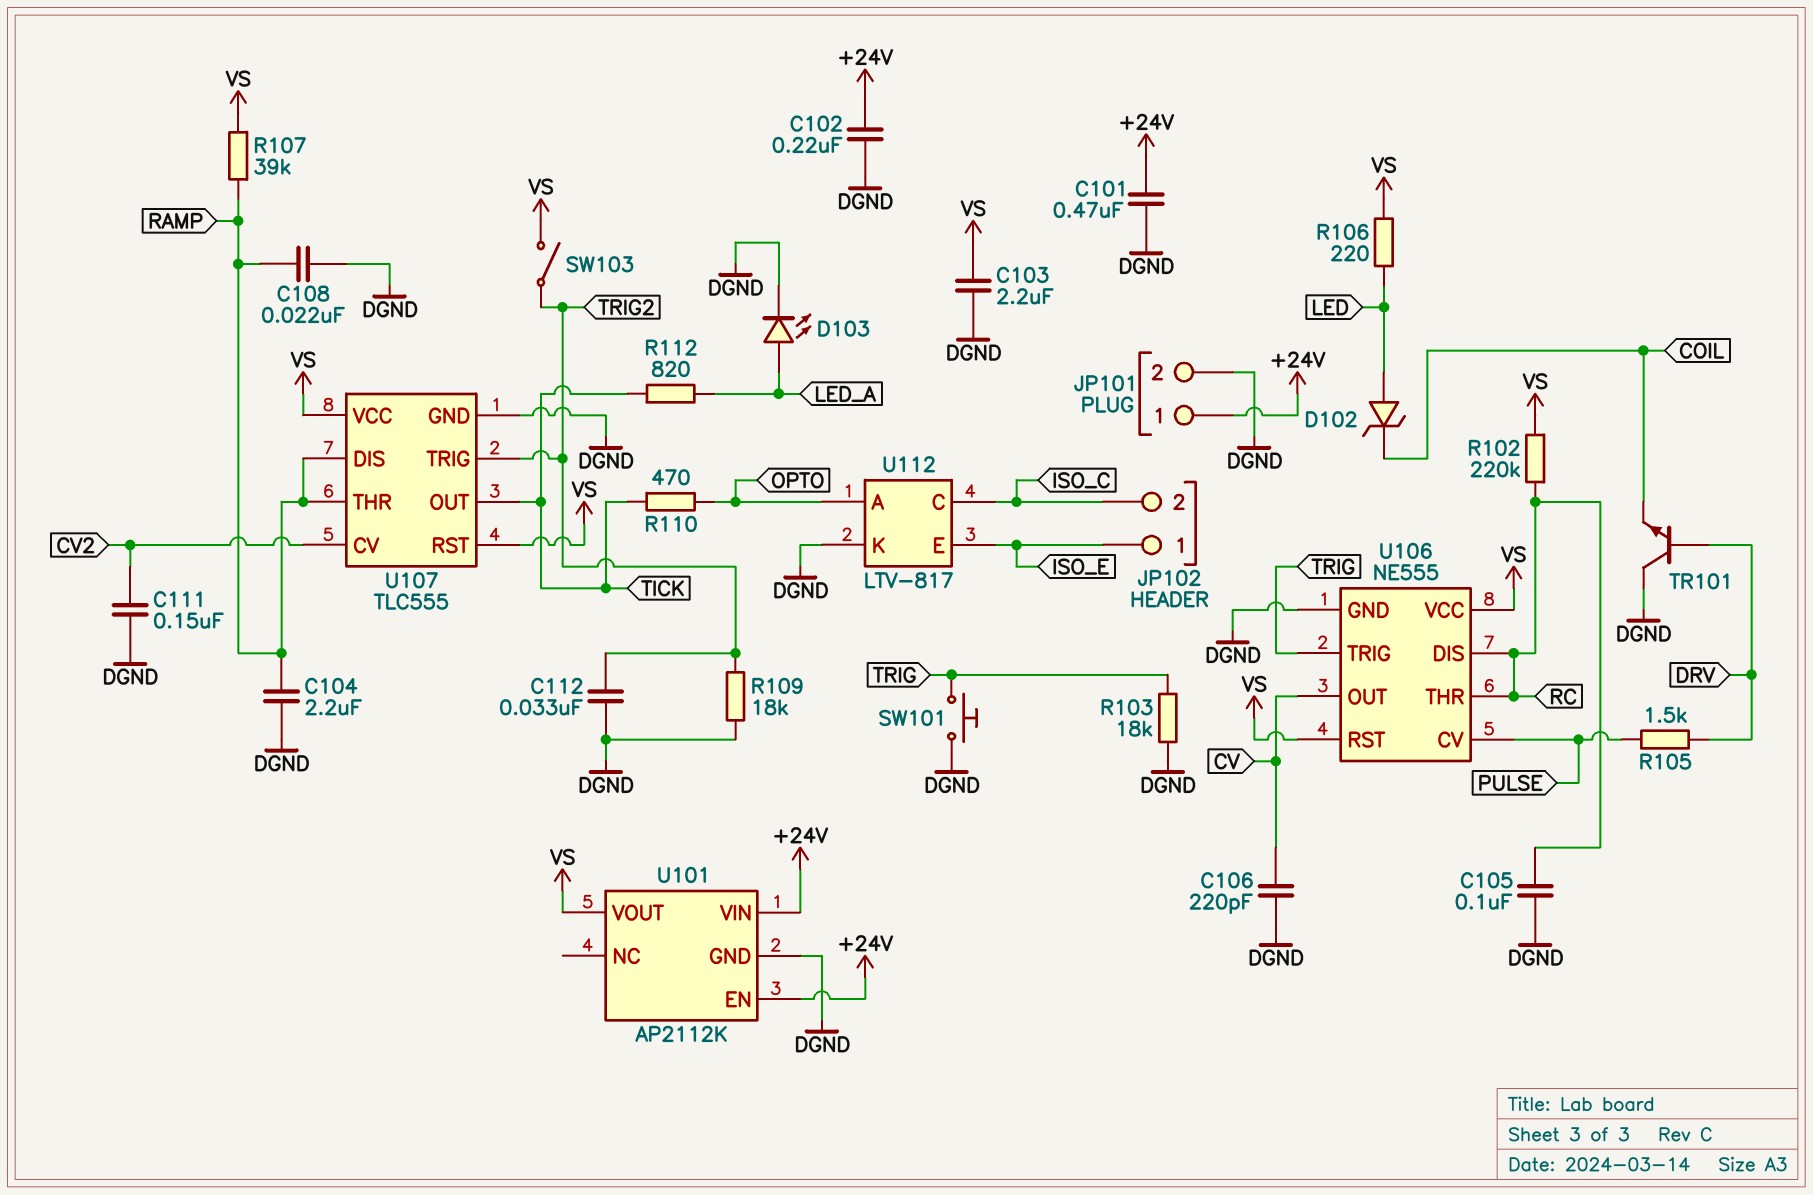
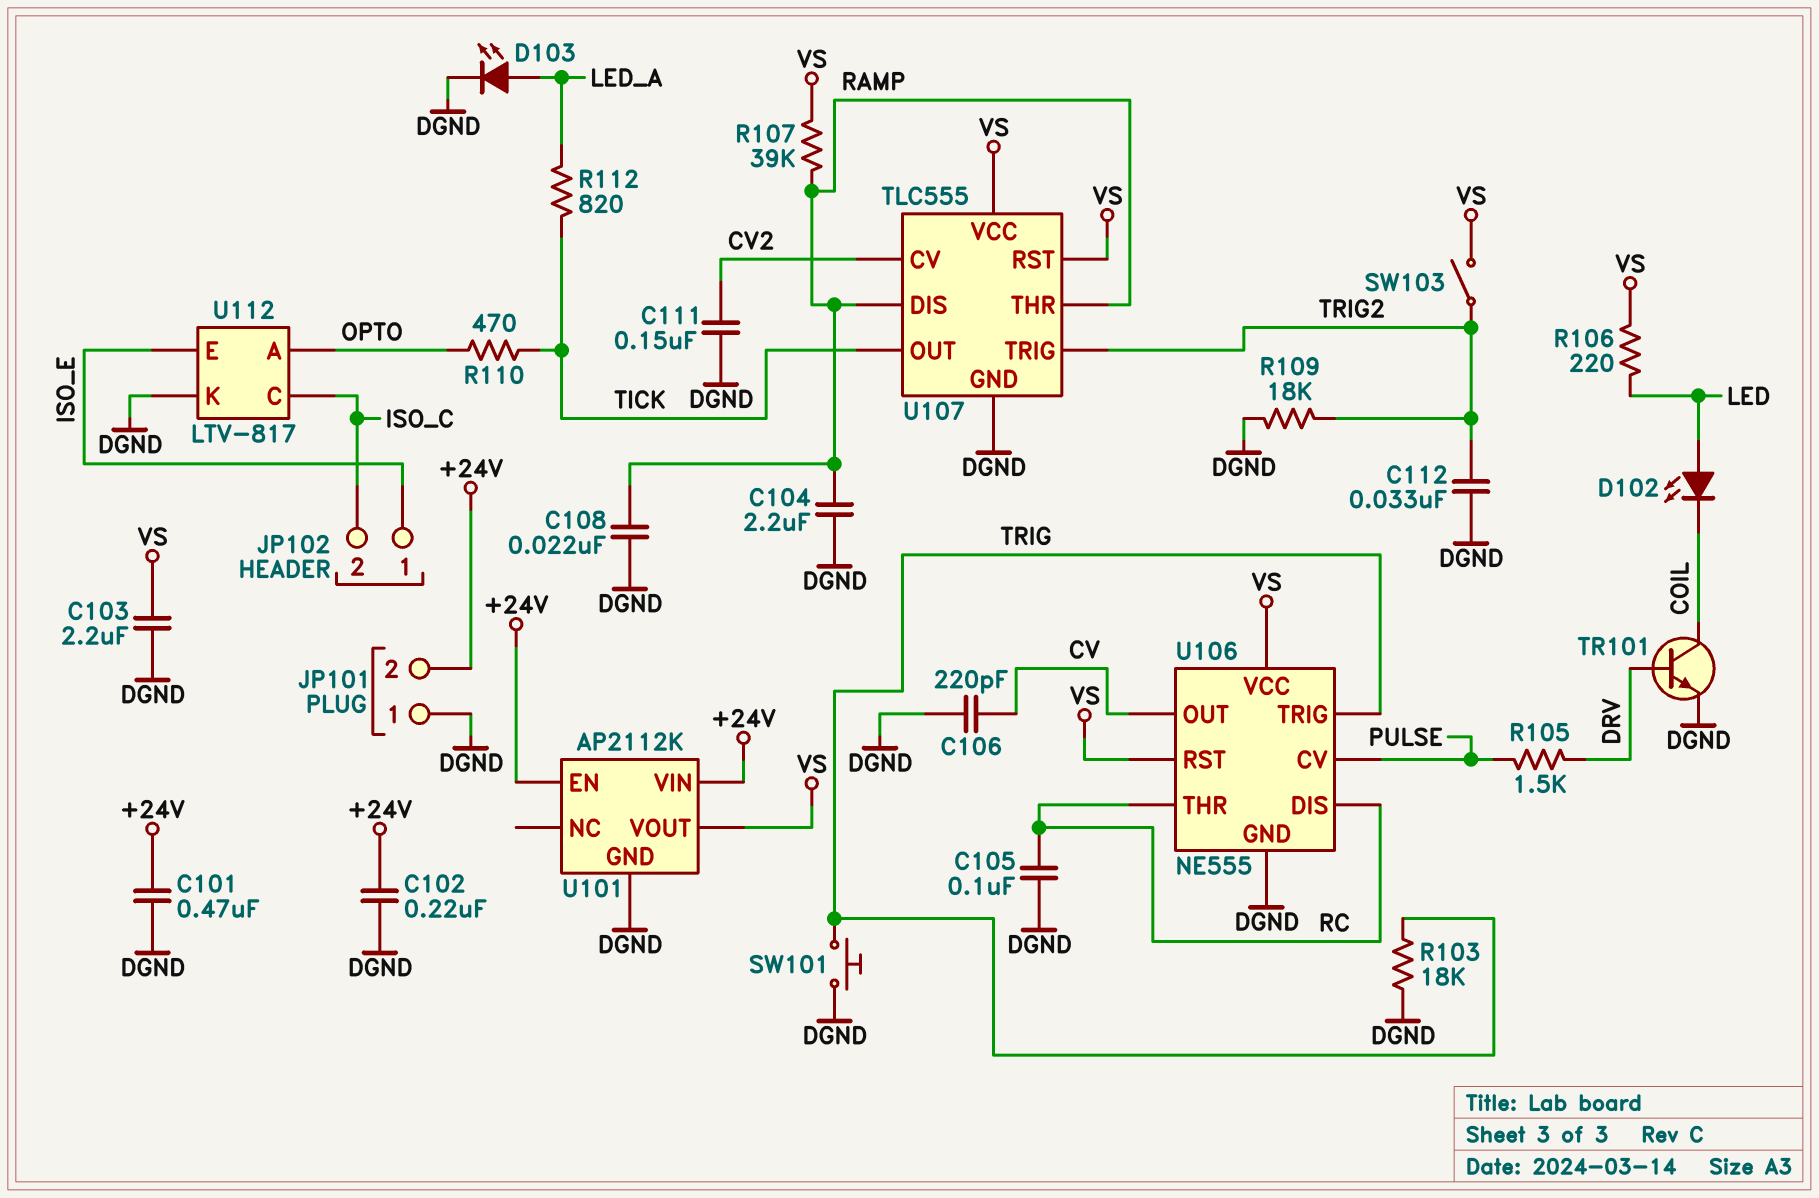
D102: zener (A LED, K COIL) -> LED (A LED, K COIL)
JP101 pin 1: +24V -> DGND
JP101 pin 2: DGND -> +24V
R102: 220k (RC, VS) -> none
TR101: NPN (B DRV, C DGND, E COIL) -> NPN (B DRV, C COIL, E DGND)

